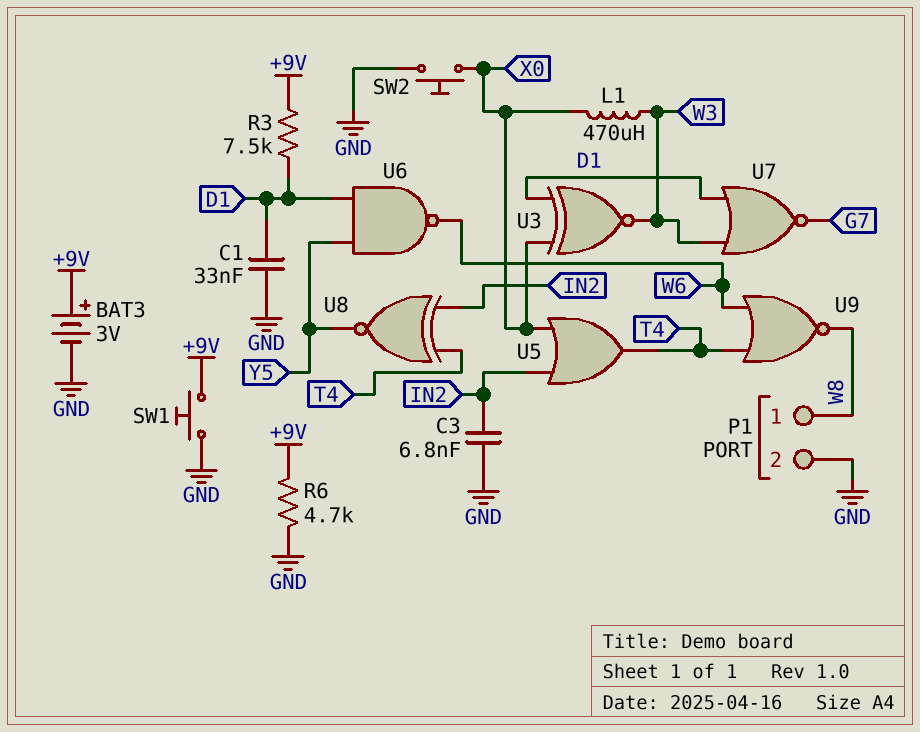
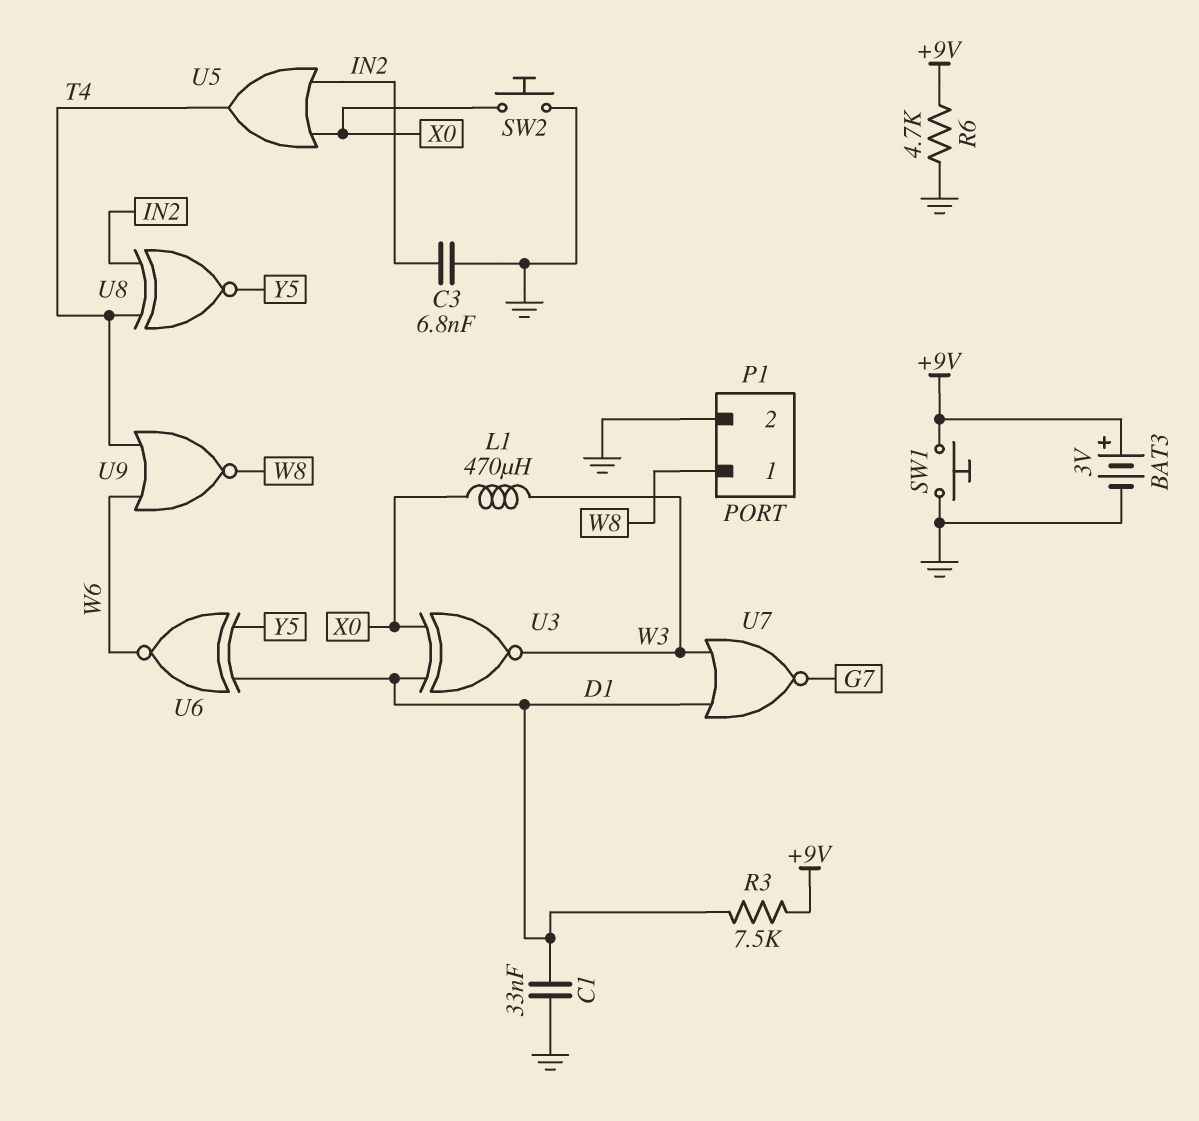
U6: NAND (in D1, in Y5, out W6) -> XNOR (in D1, in Y5, out W6)

